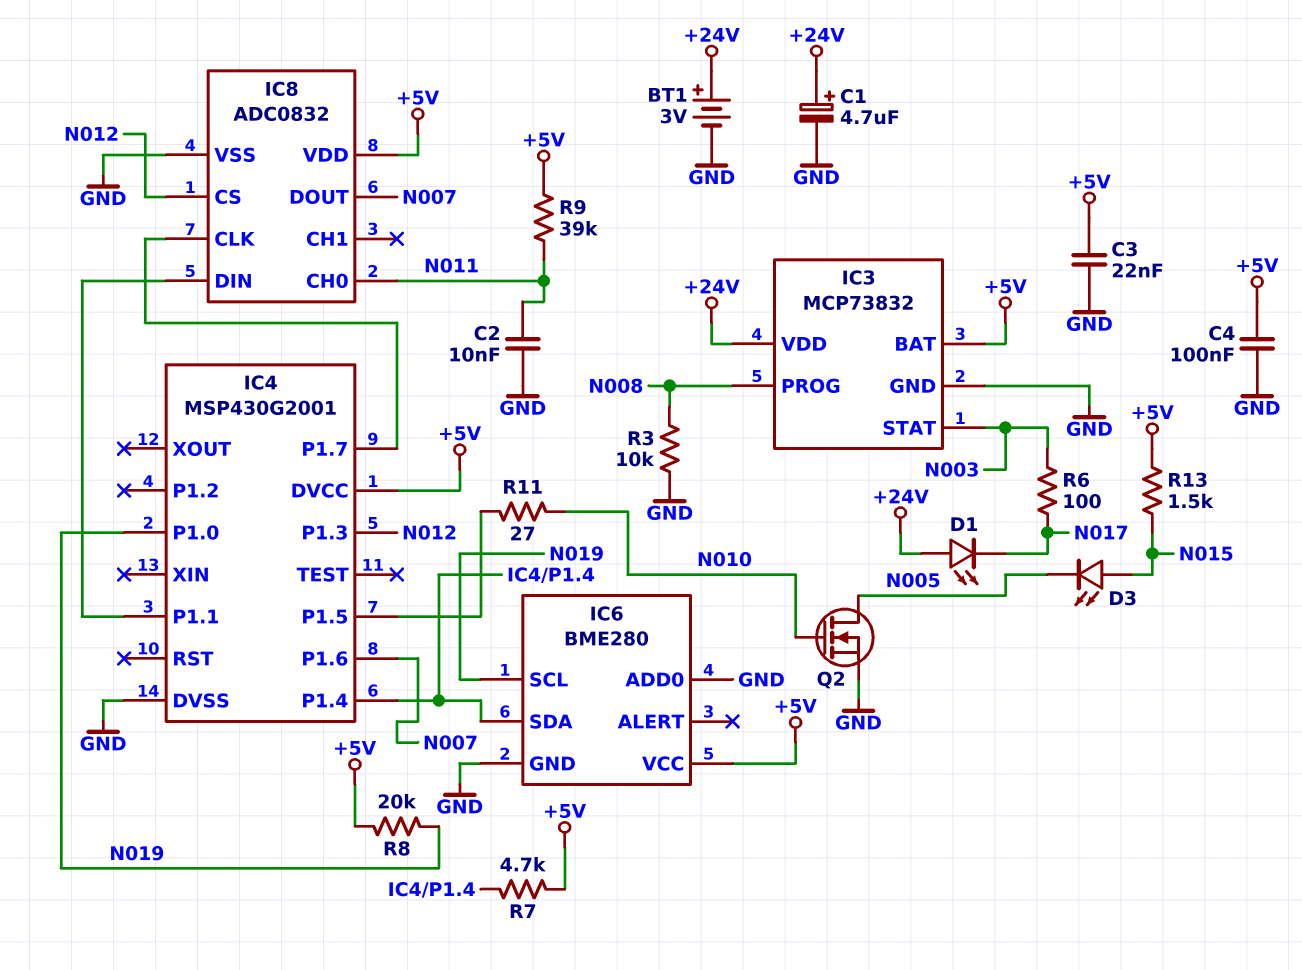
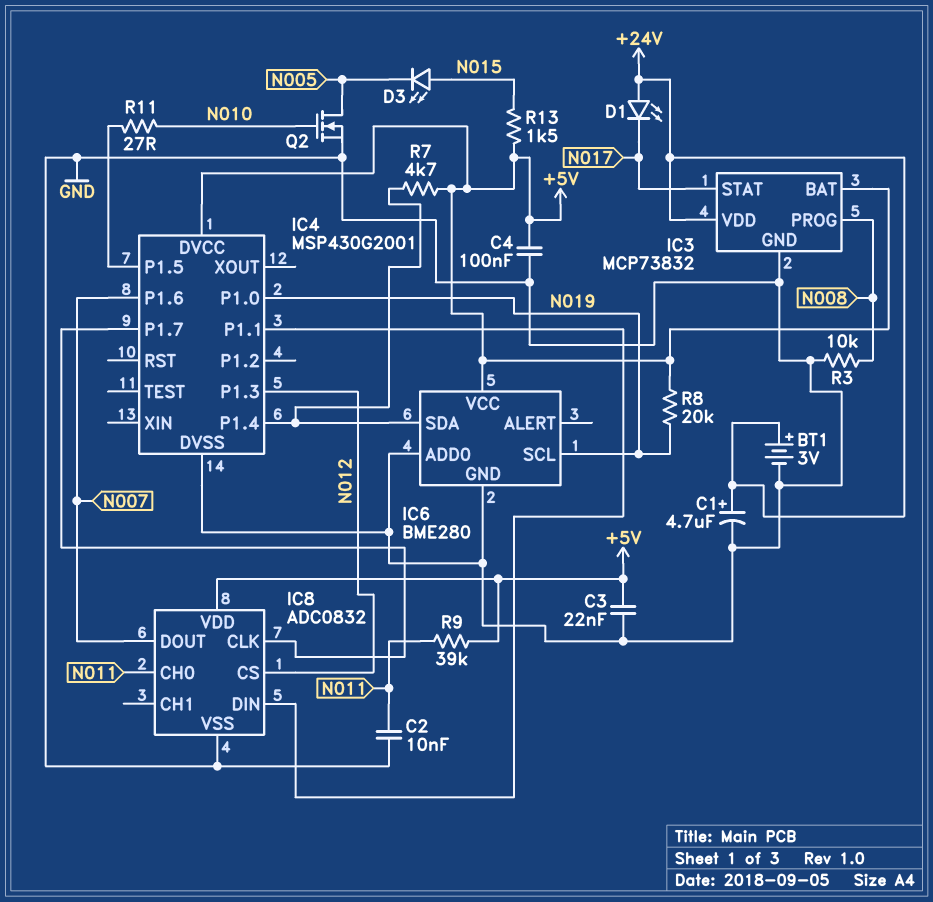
IC3 pin STAT: N003 -> N017
R6: 100 (N003, N017) -> none

